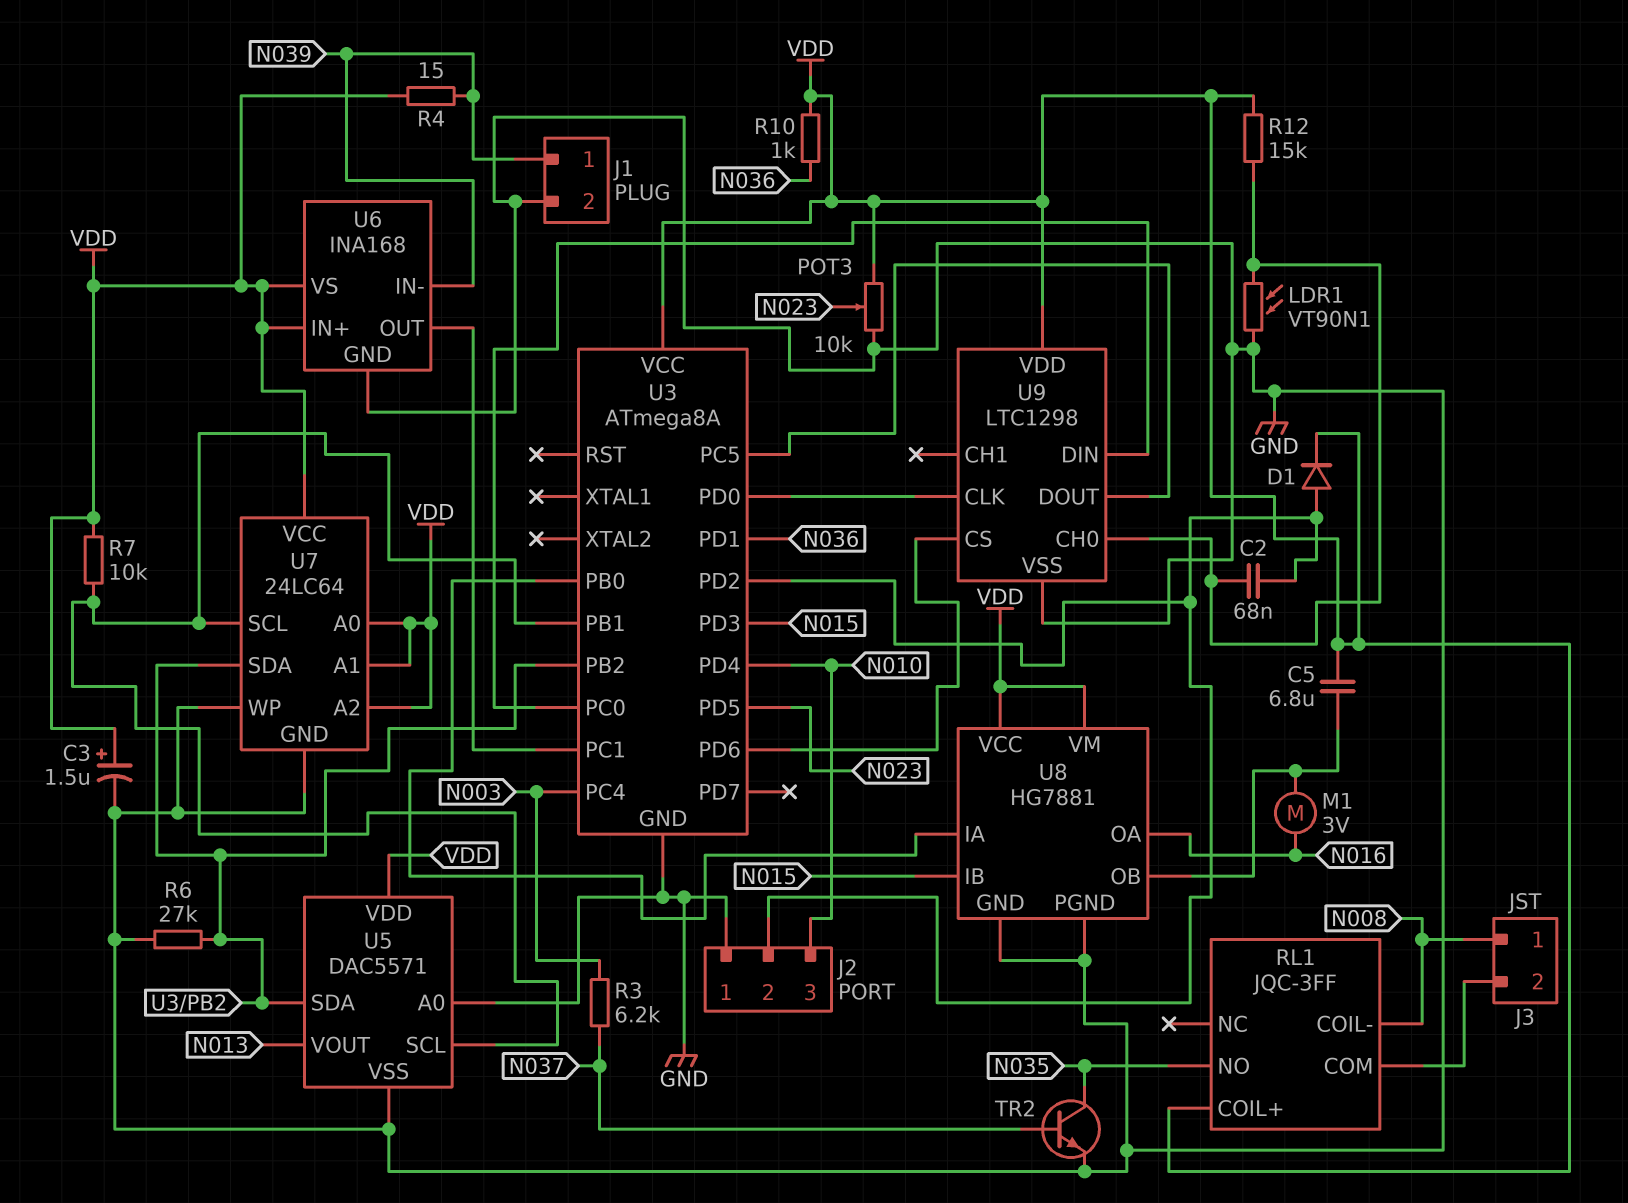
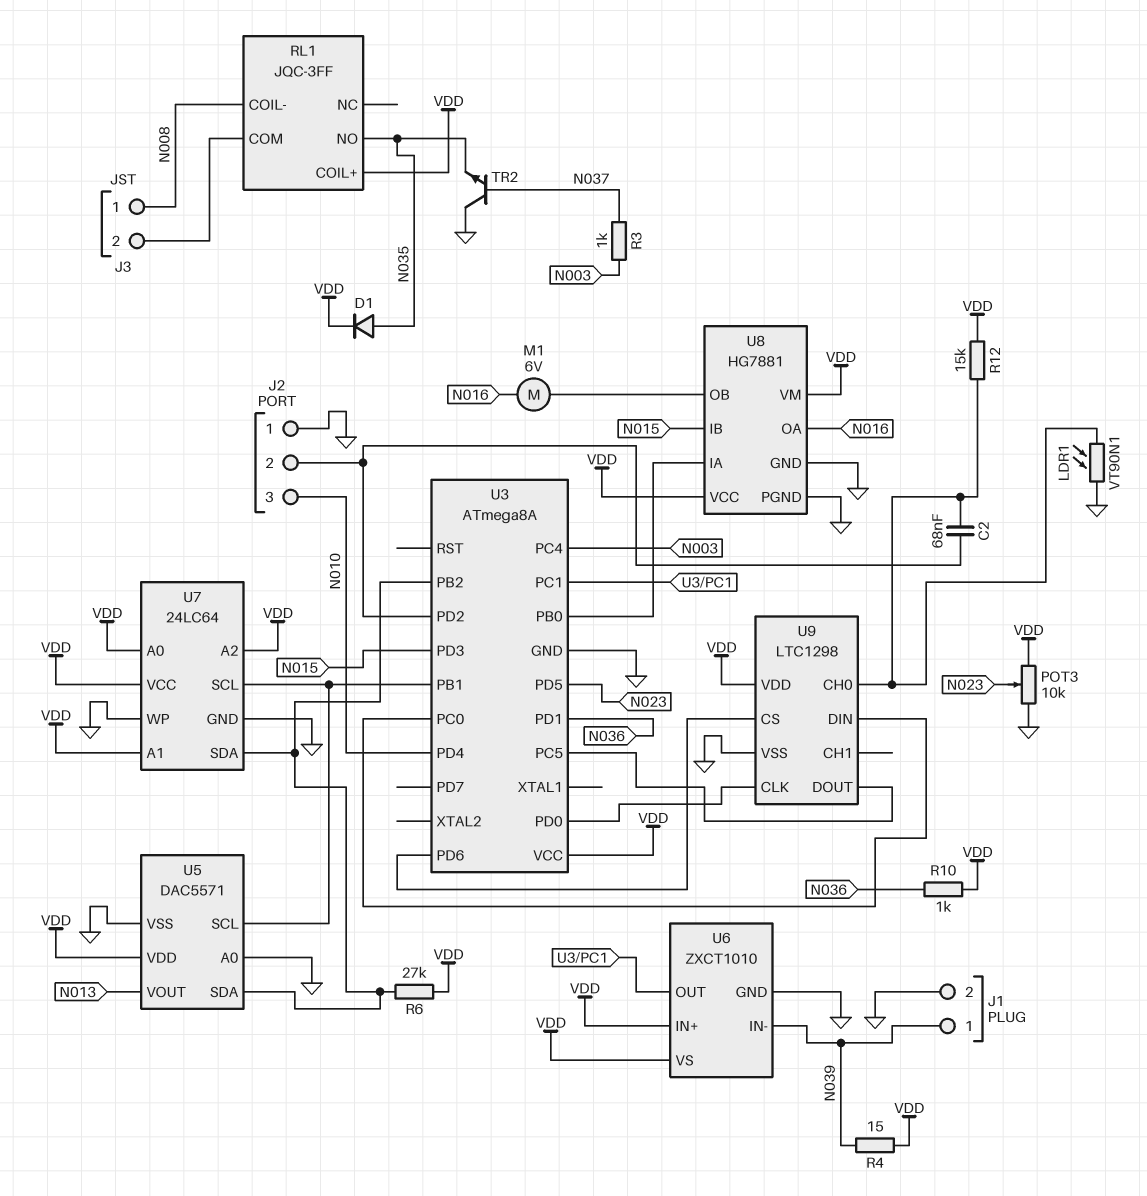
C3: 1.5uF (plus VDD, minus GND) -> none
C5: 6.8uF (U8/OB, VDD) -> none
D1: diode (A J2/2, K VDD) -> diode (A N035, K VDD)
M1: motor 3V (N016, U8/OB) -> motor 6V (N016, U8/OB)
R3: 6.2k (N003, N037) -> 1k (N003, N037)
R6: 27k (GND, U3/PB2) -> 27k (U3/PB2, VDD)
R7: 10k (U3/PB1, VDD) -> none
TR2: NPN (B N037, C N035, E GND) -> NPN (B N037, C GND, E N035)
U6: INA168 -> ZXCT1010

